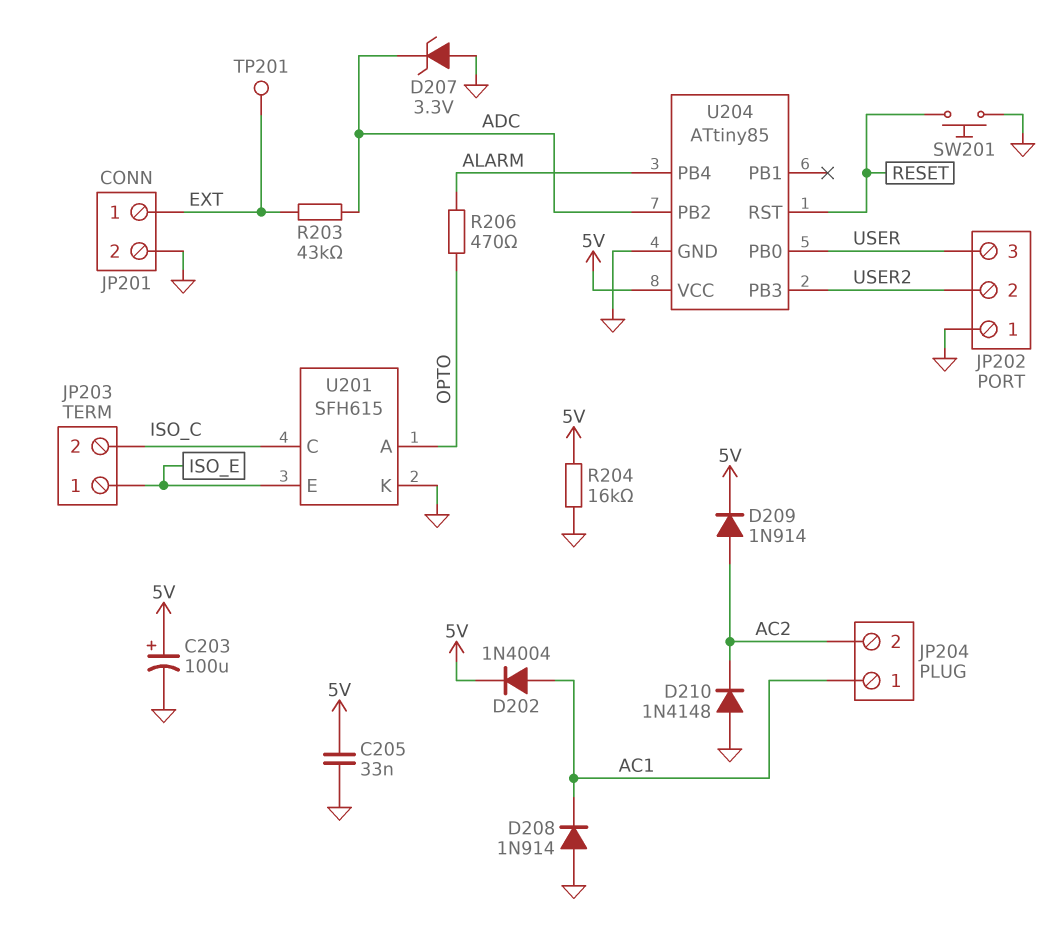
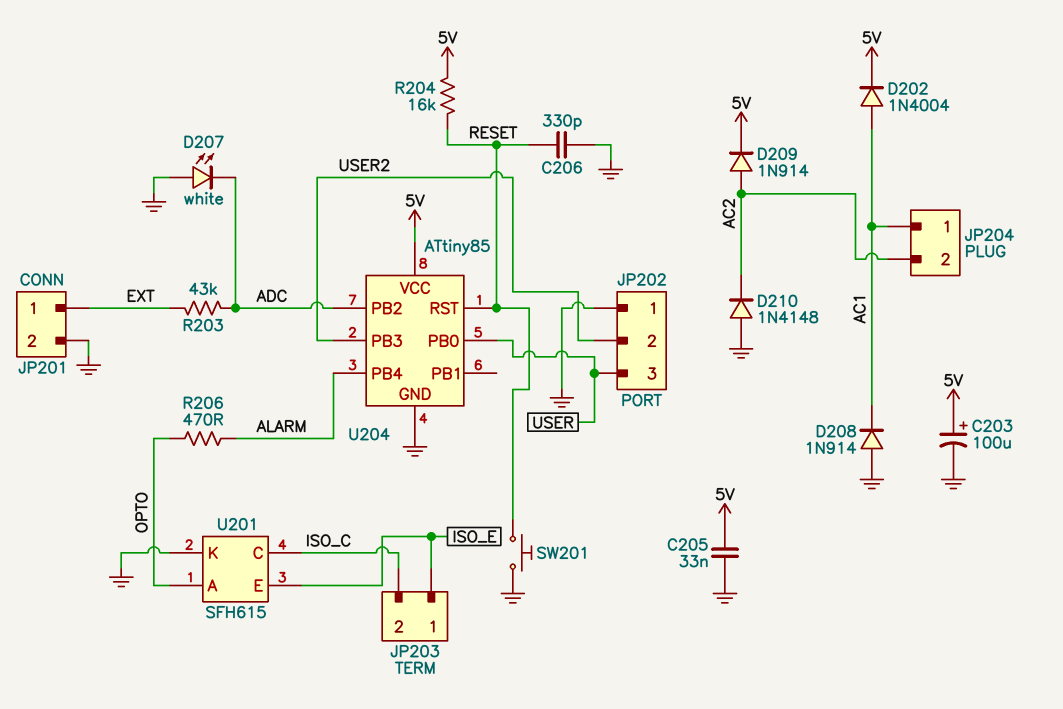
C206: none -> 330pF (GND, RESET)
D207: zener 3.3V (A GND, K ADC) -> LED white (A GND, K ADC)
R204: 16k (5V, GND) -> 16k (5V, RESET)
TP201: test point (EXT) -> none

